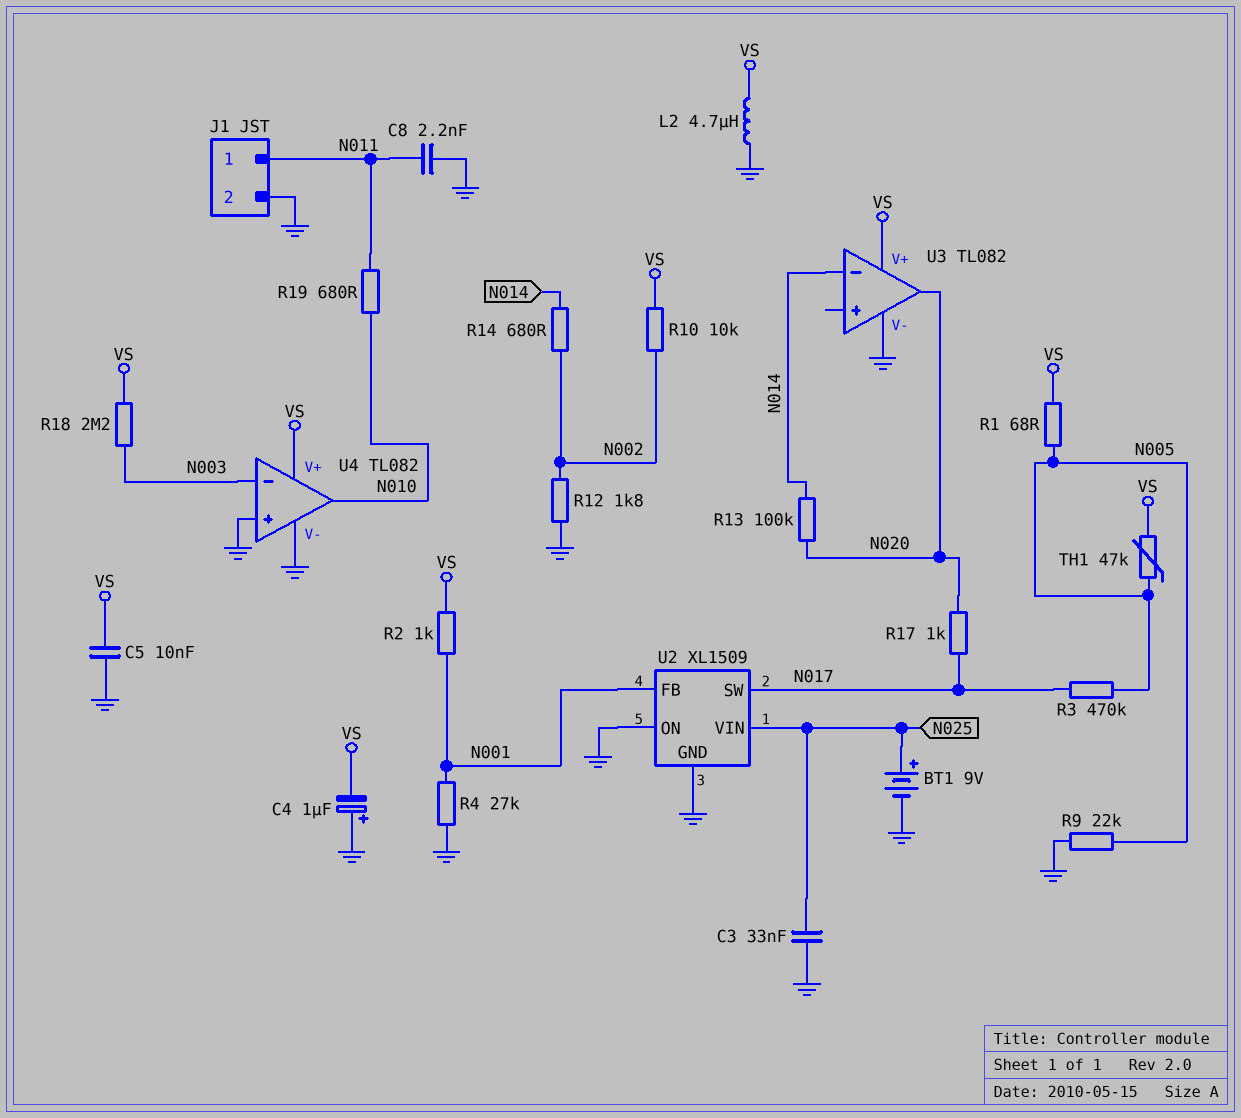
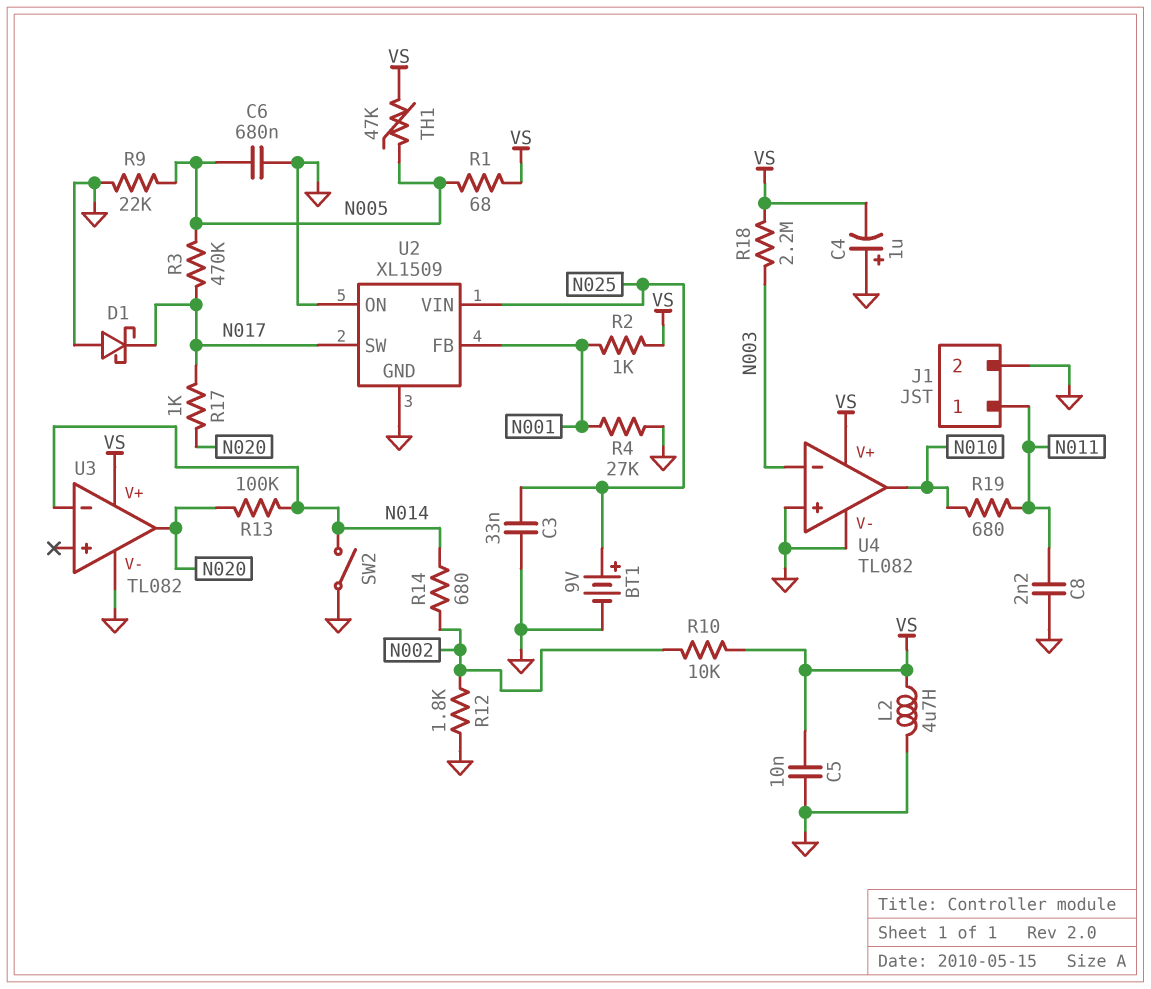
C6: none -> 680nF (GND, N005)
D1: none -> schottky (A GND, K N017)
SW2: none -> switch (GND, N014)

